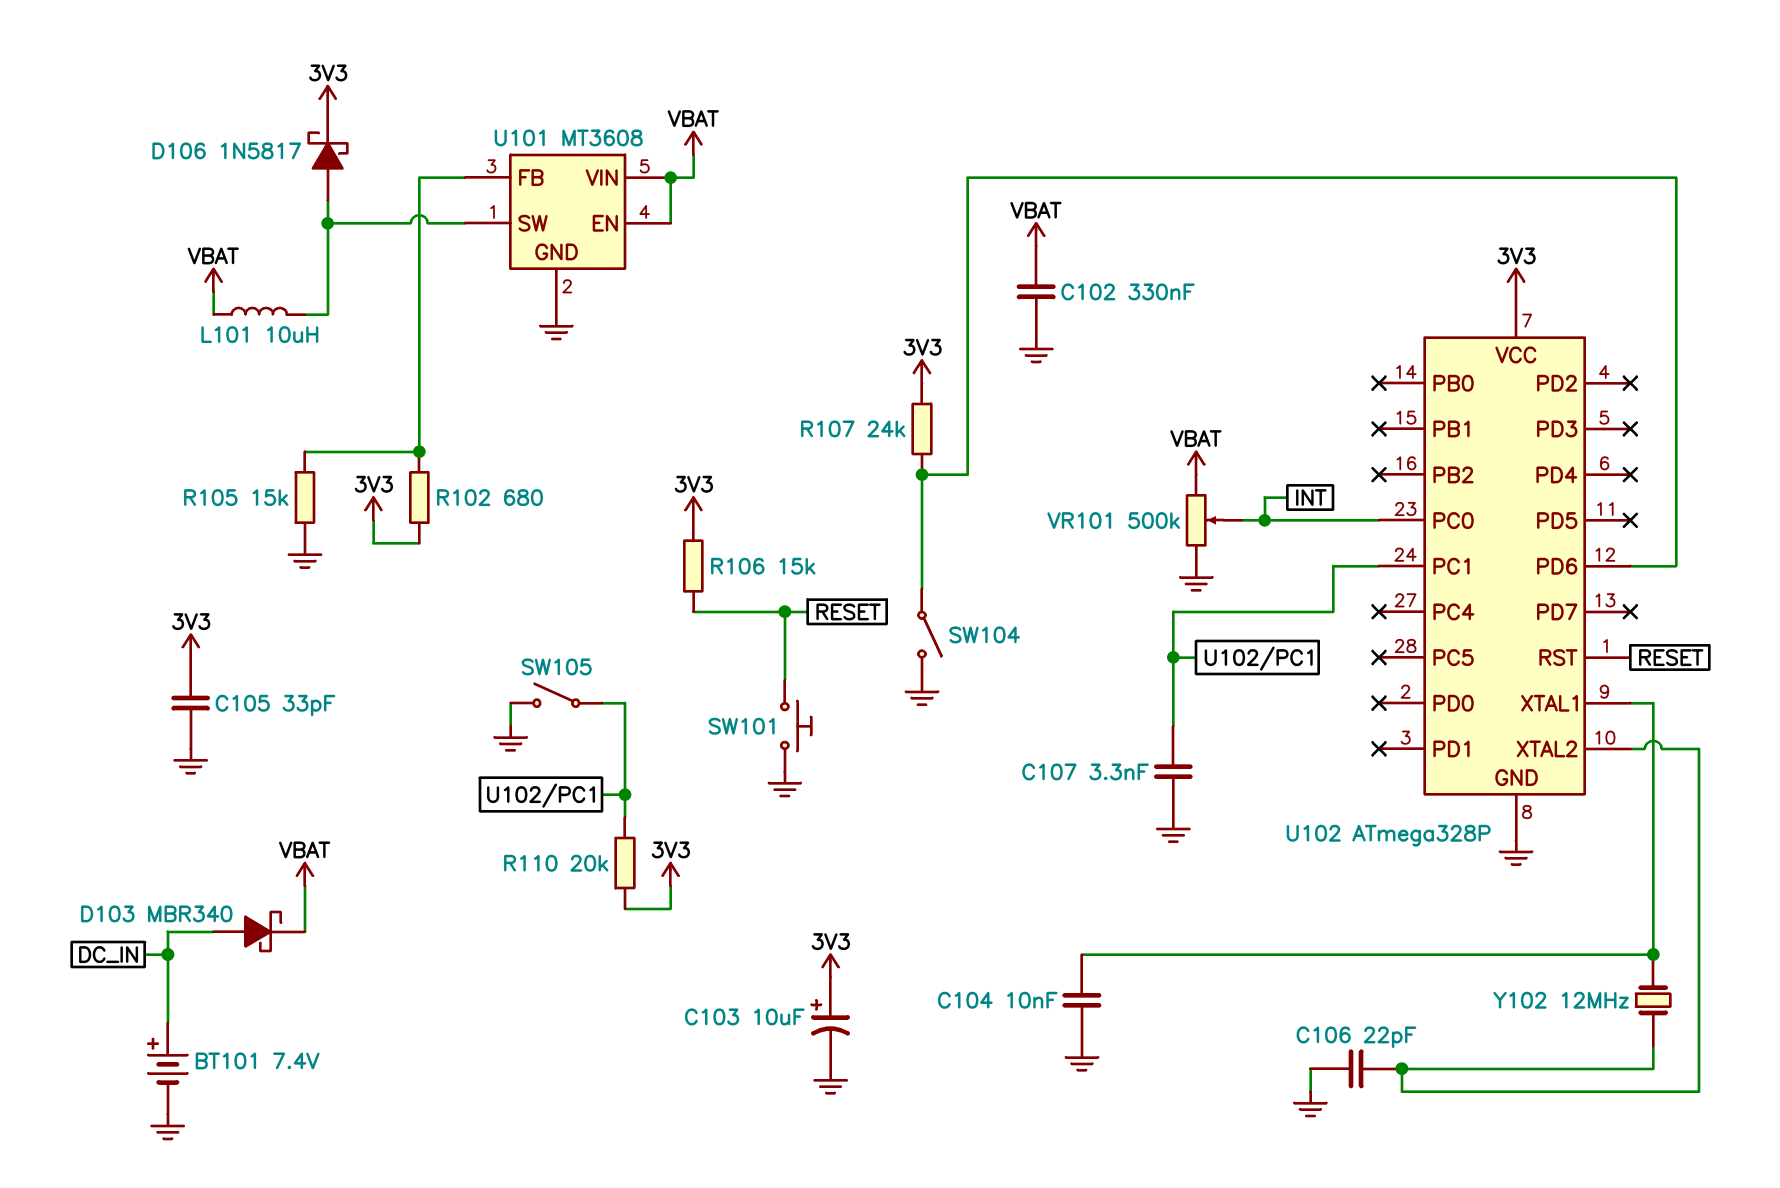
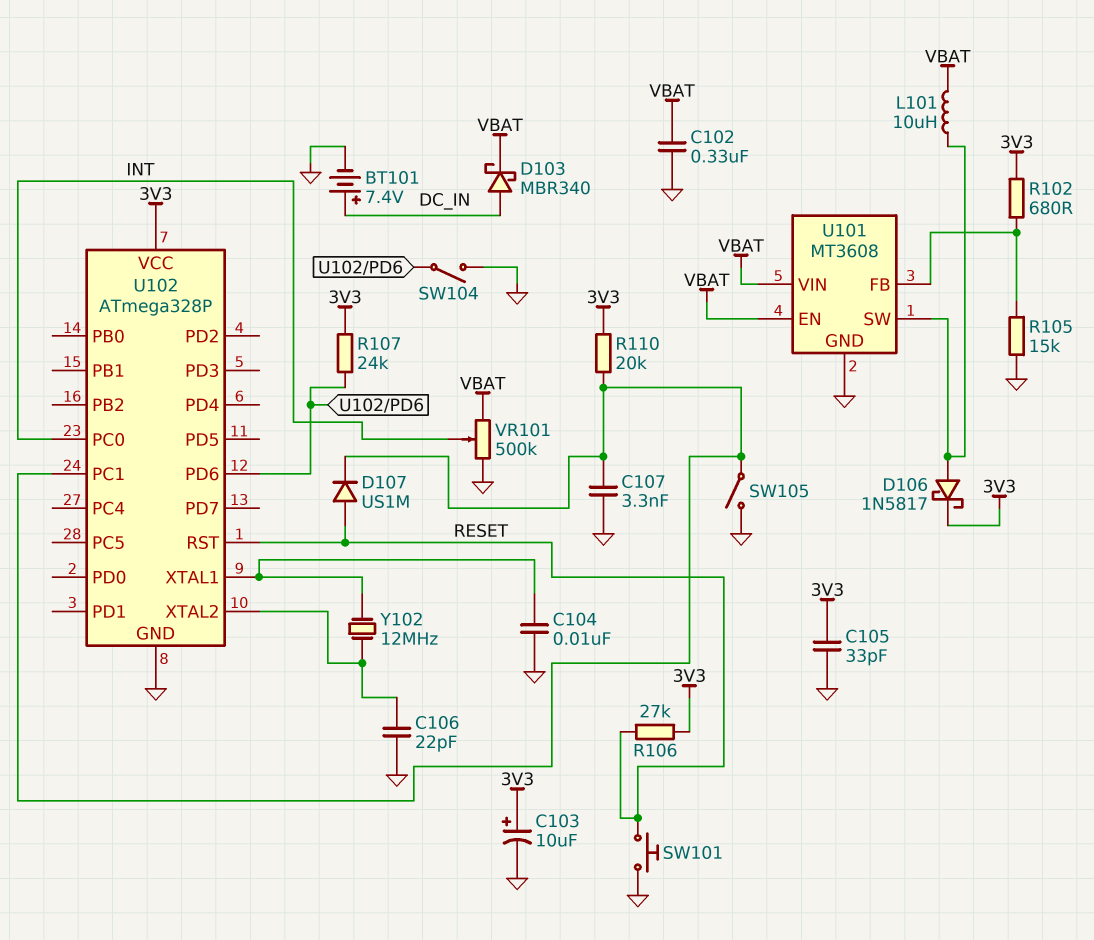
D107: none -> diode US1M (A RESET, K U102/PC1)
R106: 15k (3V3, RESET) -> 27k (3V3, RESET)

